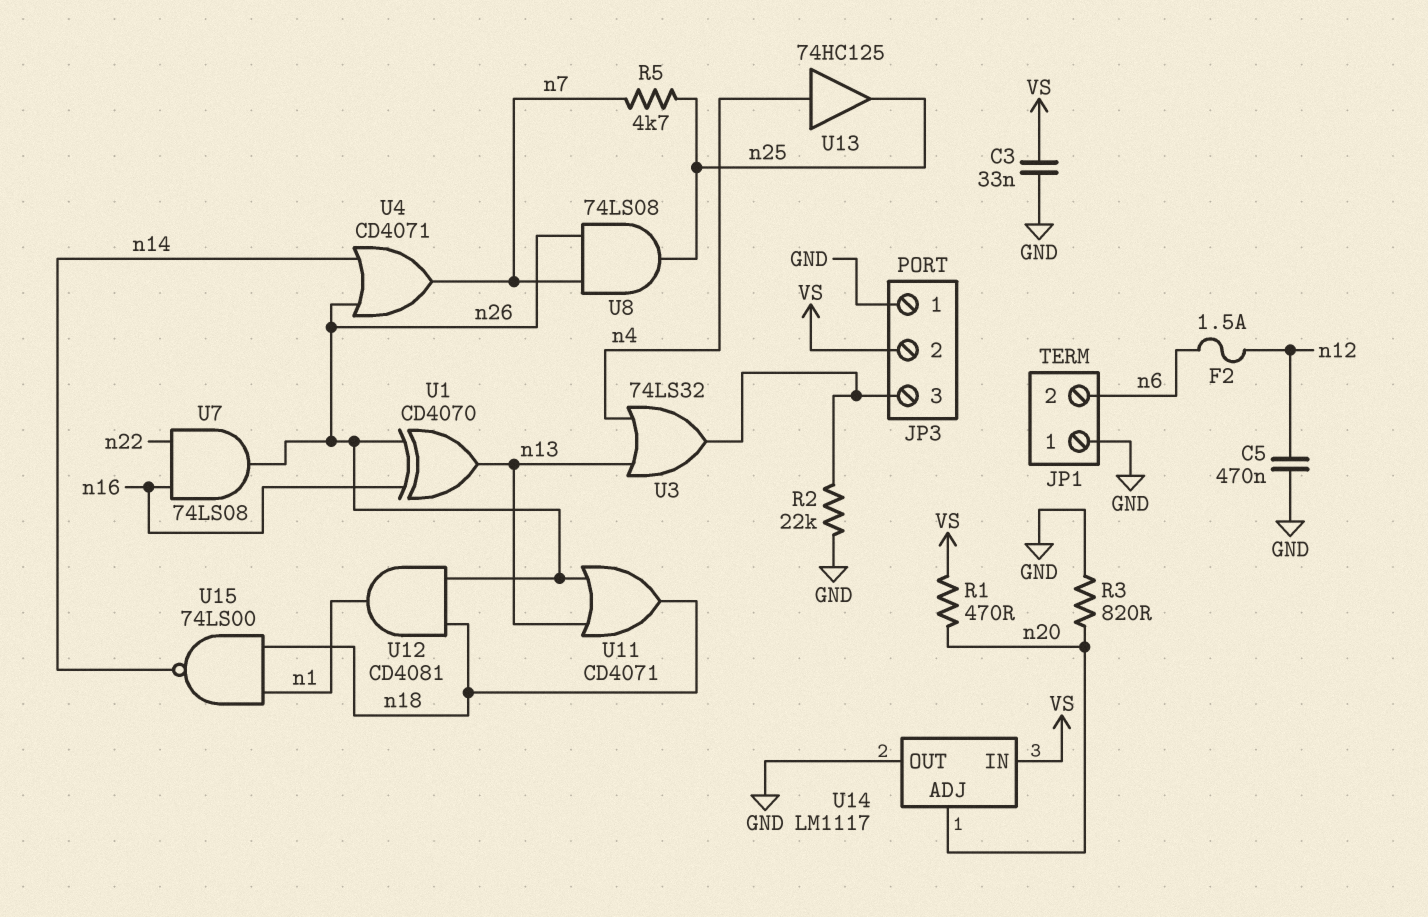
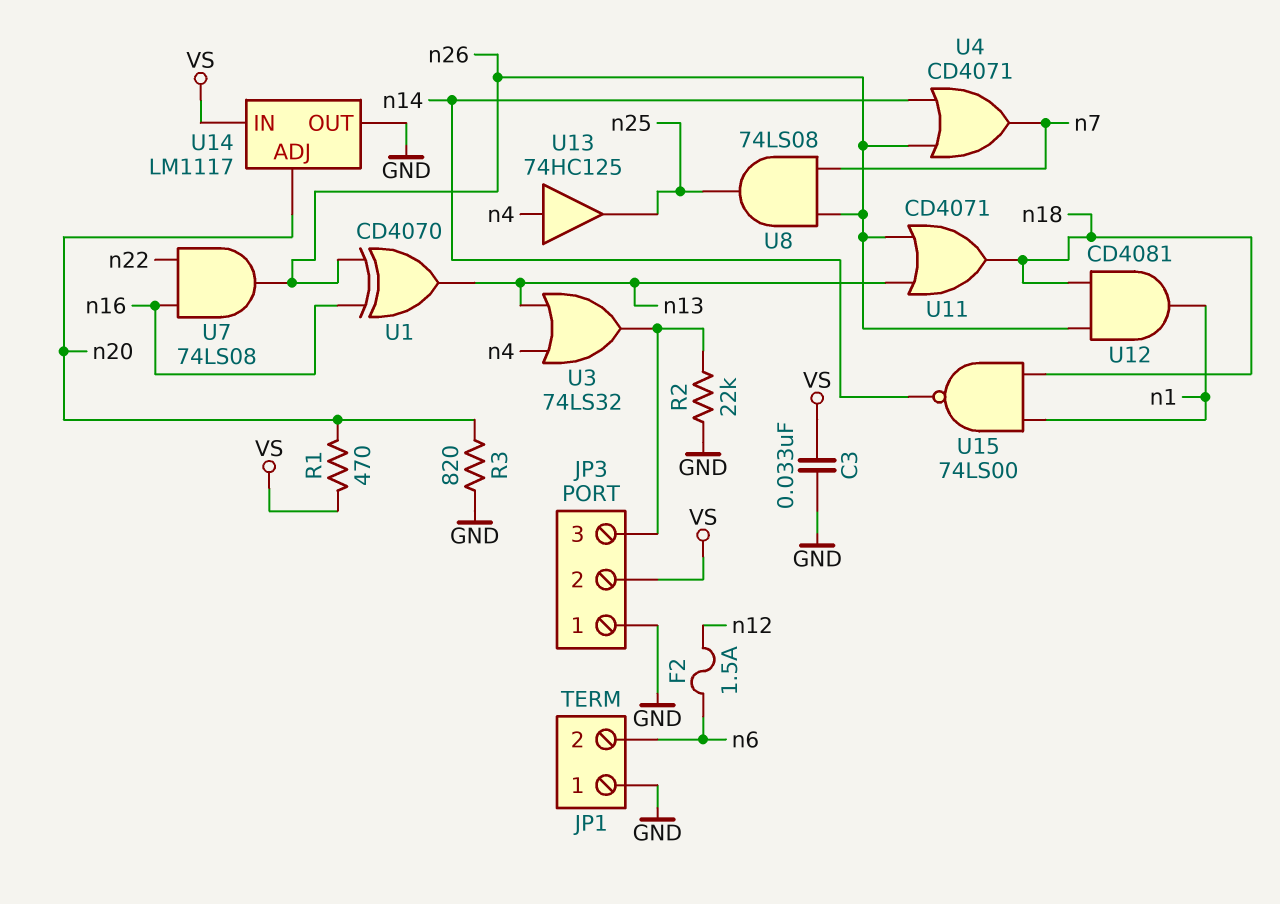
C5: 470nF (GND, n12) -> none
R5: 4.7k (n7, n25) -> none

